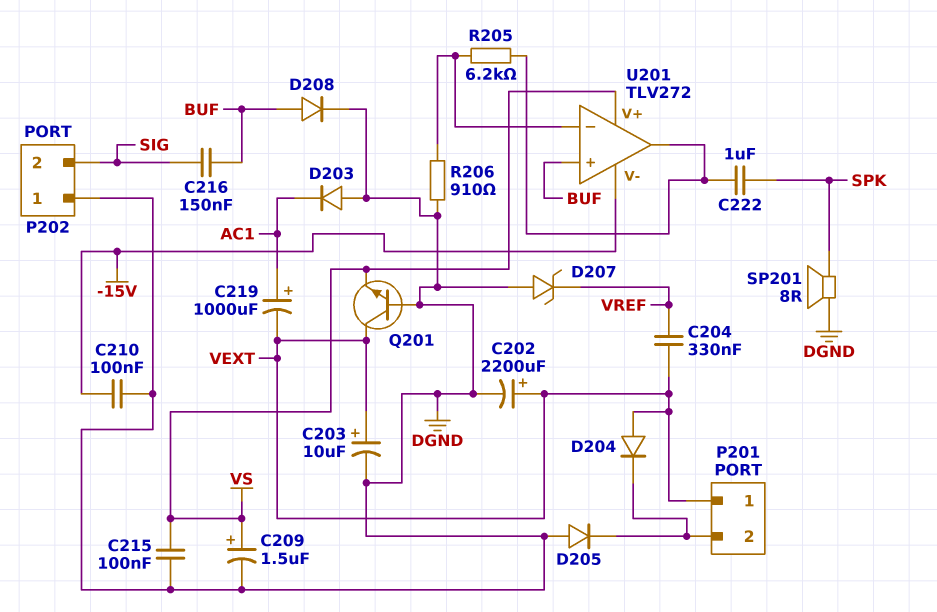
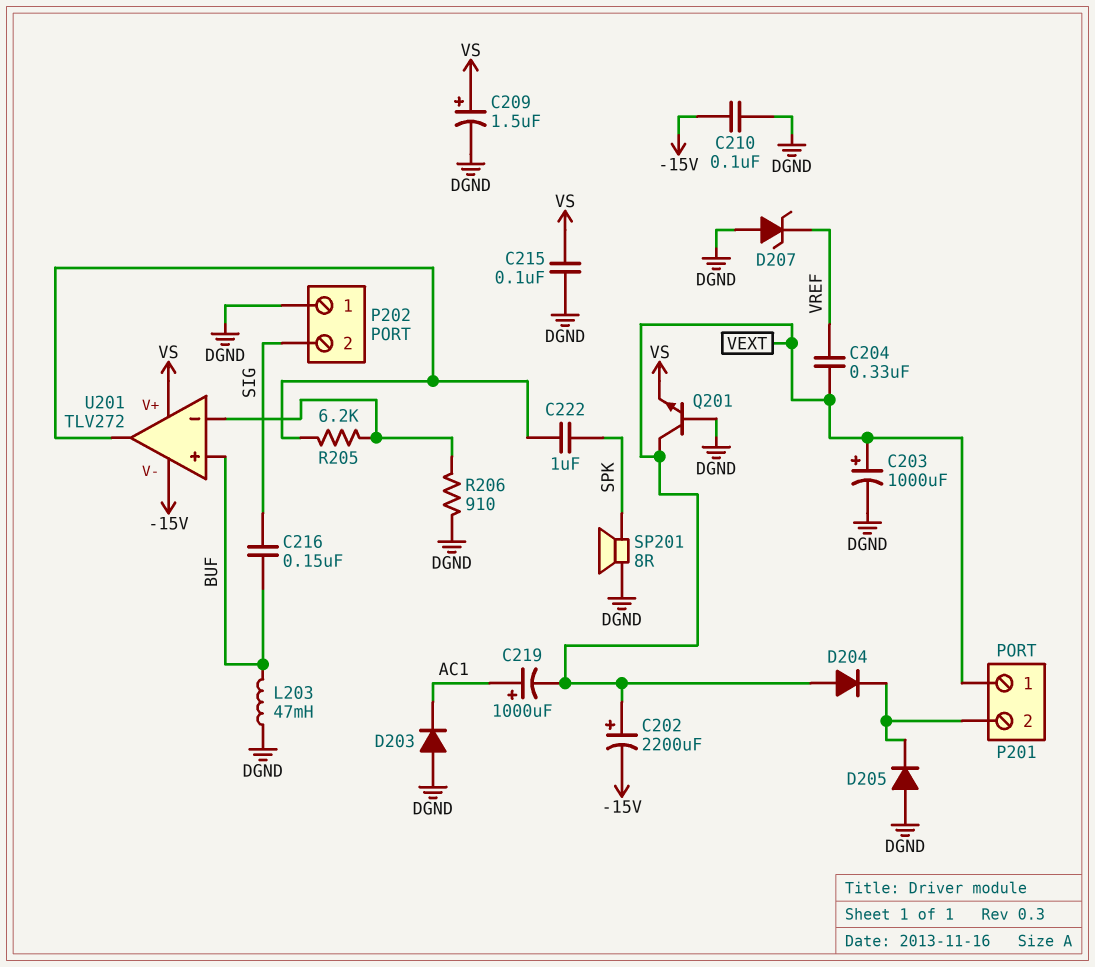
C202: 2200uF (plus VEXT, minus DGND) -> 2200uF (plus VEXT, minus -15V)
C203: 10uF (plus VEXT, minus DGND) -> 1000uF (plus VEXT, minus DGND)
D208: diode (A BUF, K DGND) -> none
L203: none -> 47mH (BUF, DGND)

